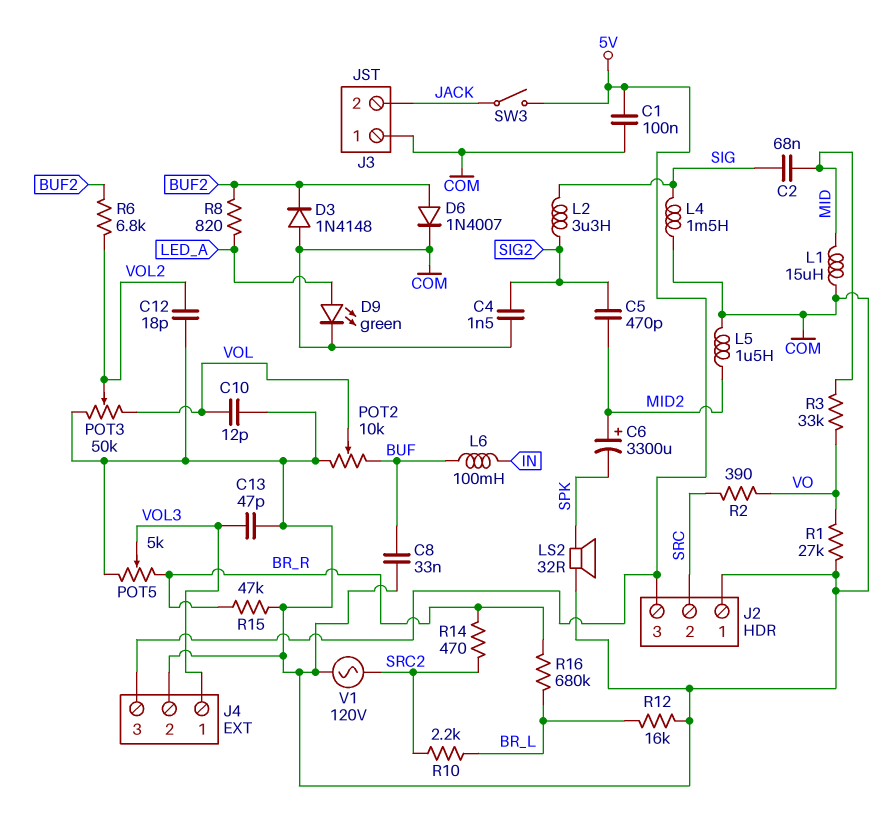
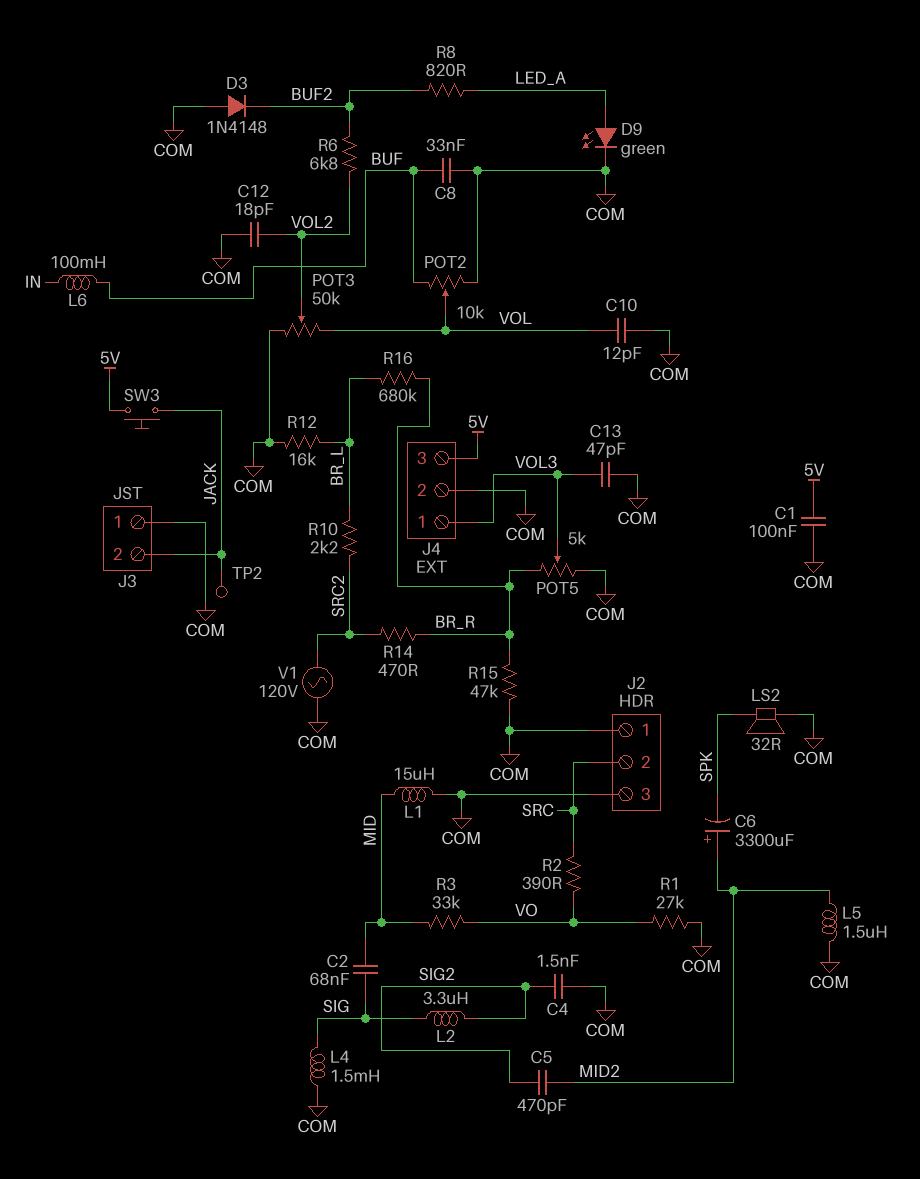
D6: diode 1N4007 (A BUF2, K COM) -> none
J2 pin 3: 5V -> COM
SW3: switch (5V, JACK) -> button (5V, JACK)
TP2: none -> test point (JACK)

